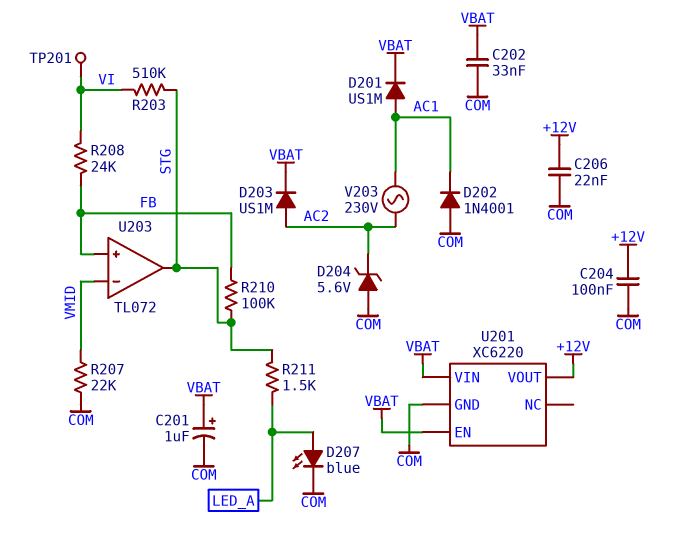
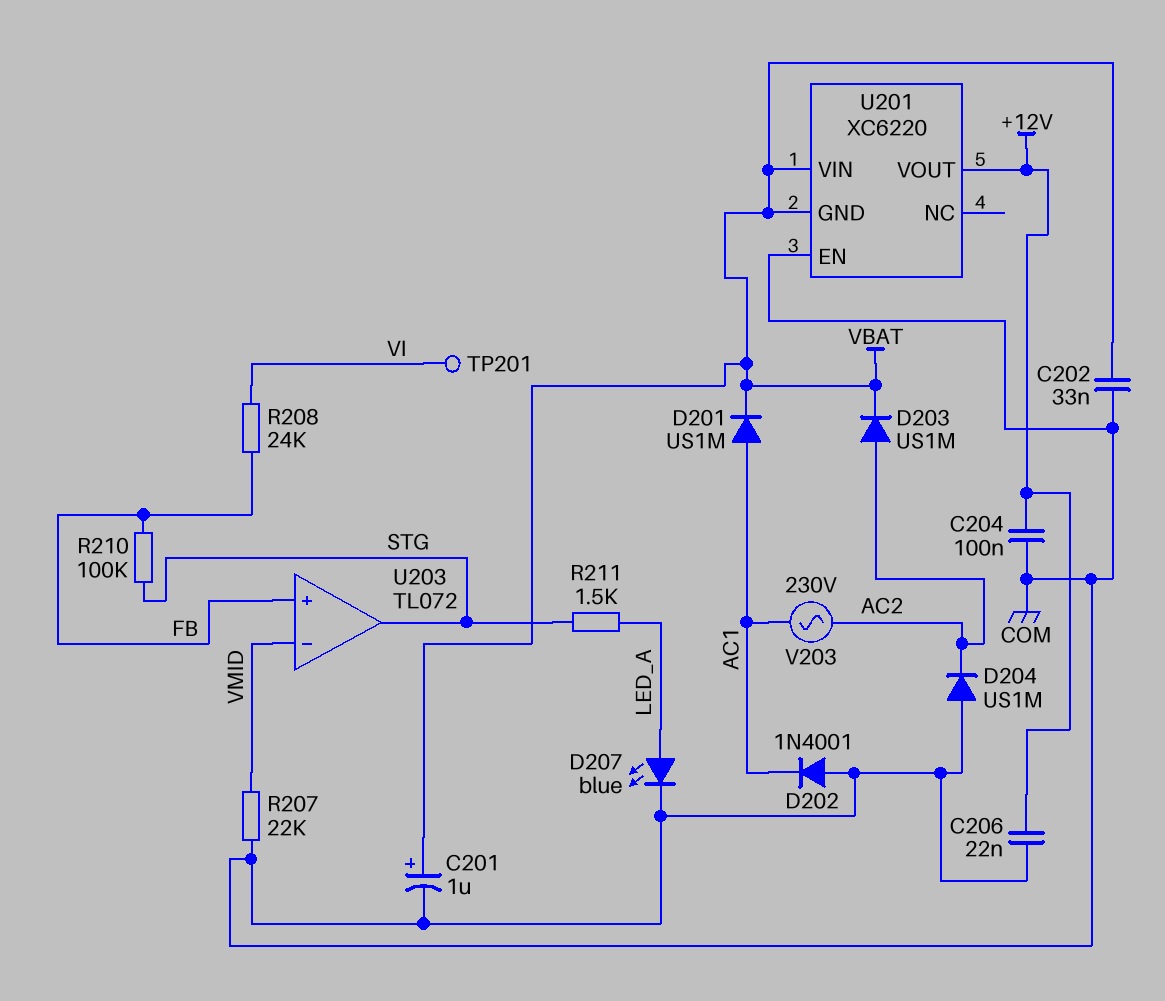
D204: zener 5.6V (A COM, K AC2) -> diode US1M (A COM, K AC2)
R203: 510k (STG, VI) -> none
U201 pin EN: VBAT -> COM
U201 pin GND: COM -> VBAT

